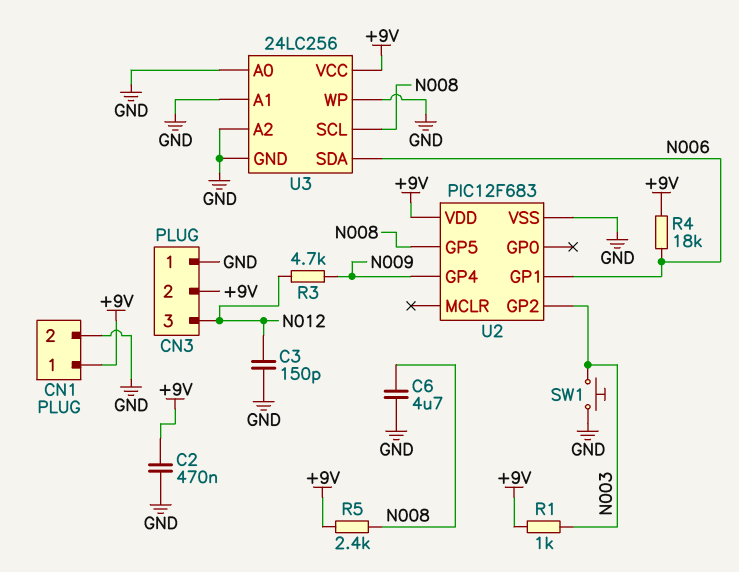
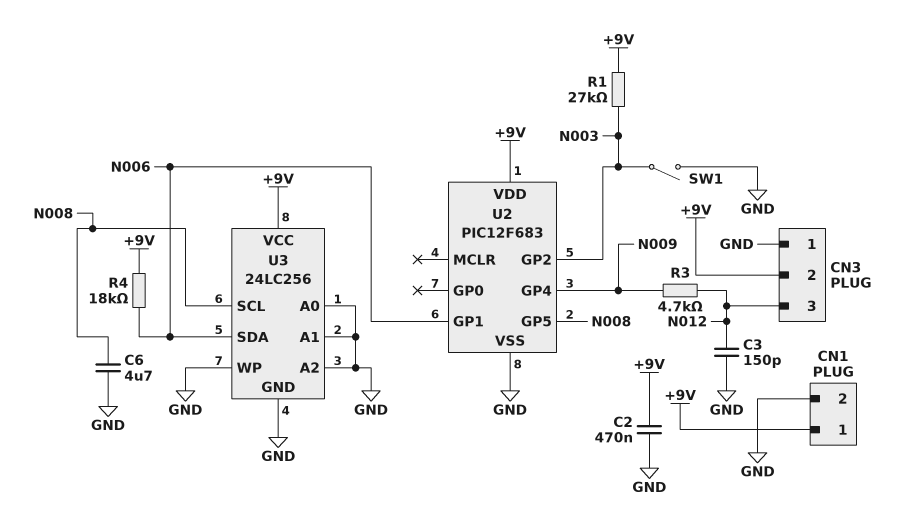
R1: 1k (+9V, N003) -> 27k (+9V, N003)
R5: 2.4k (+9V, N008) -> none
SW1: button (GND, N003) -> switch (GND, N003)

